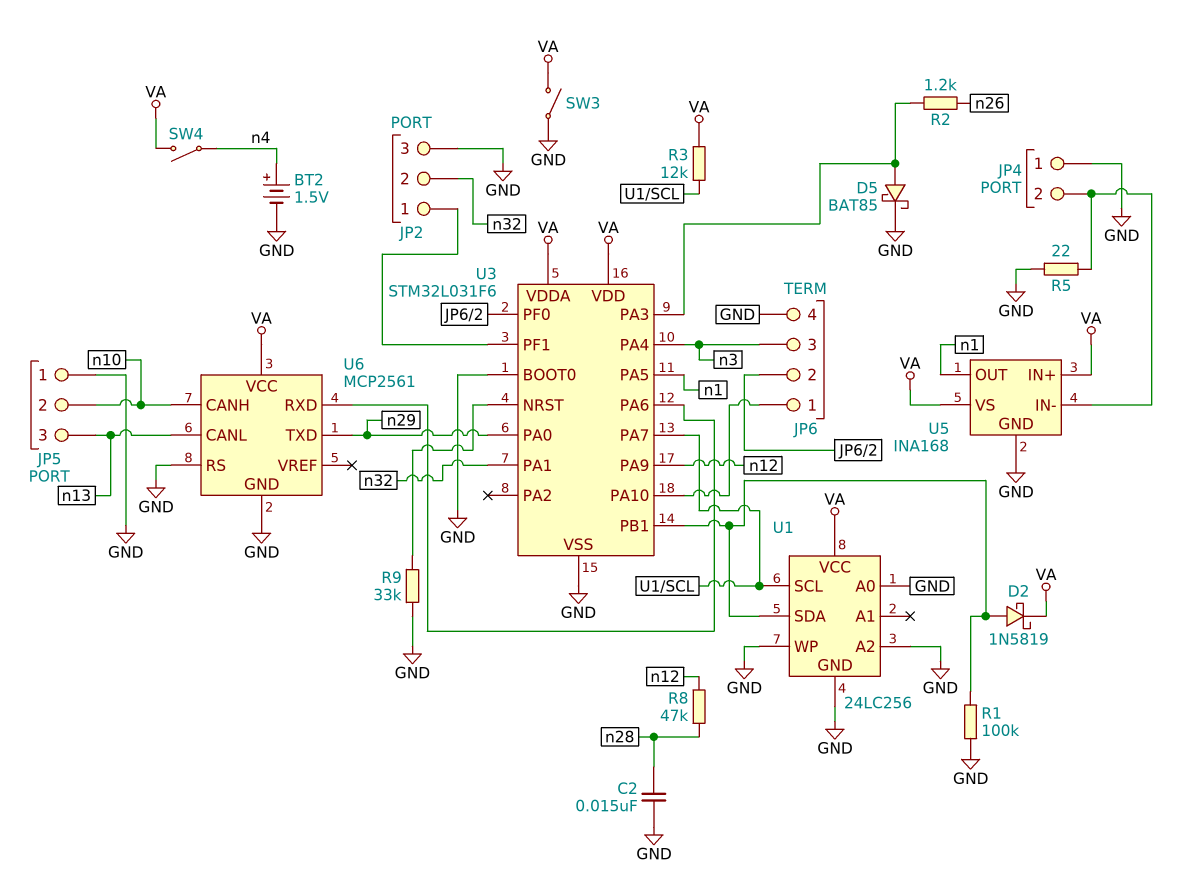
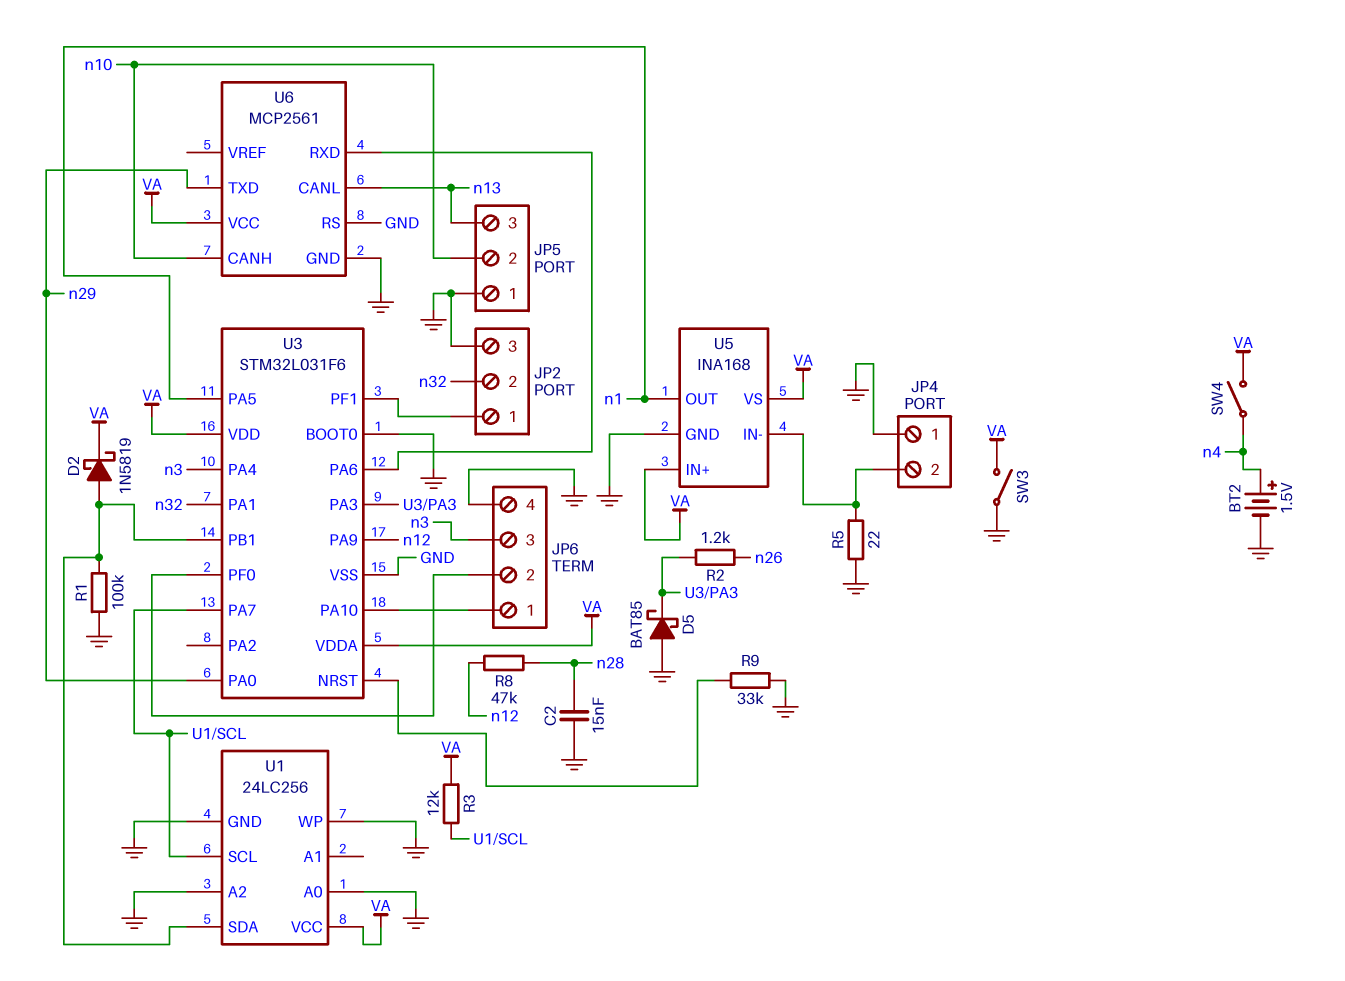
D5: schottky BAT85 (A U3/PA3, K GND) -> schottky BAT85 (A GND, K U3/PA3)

